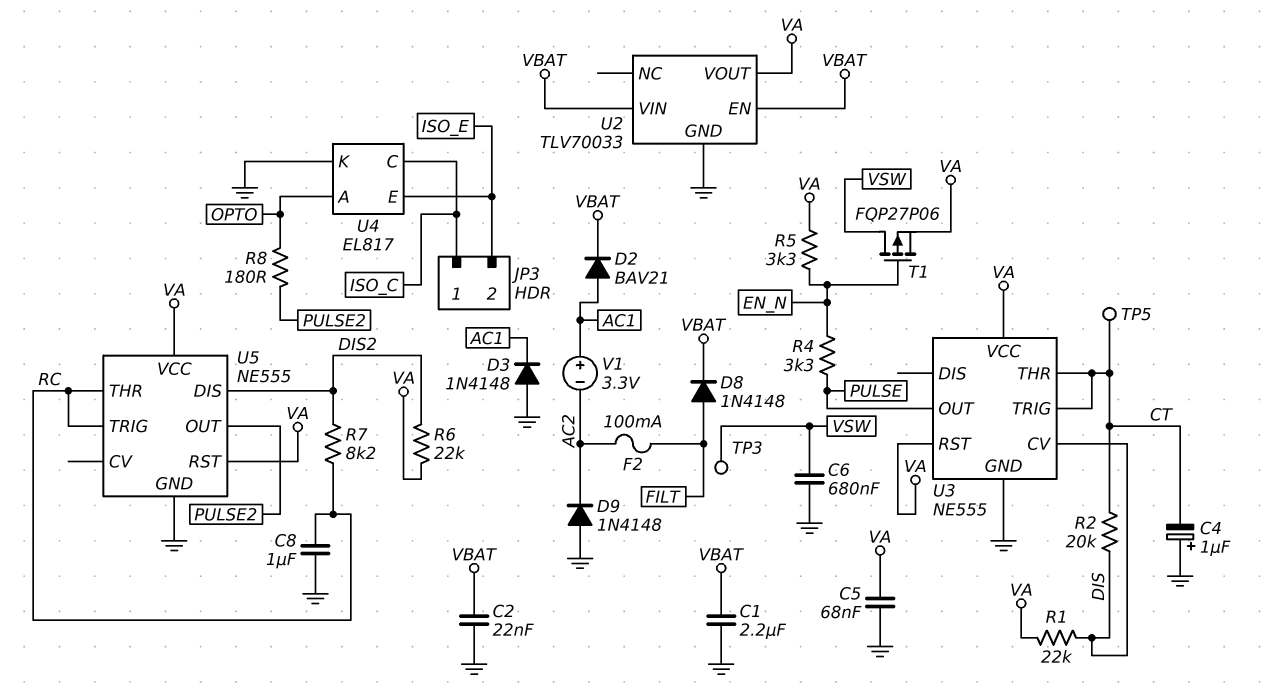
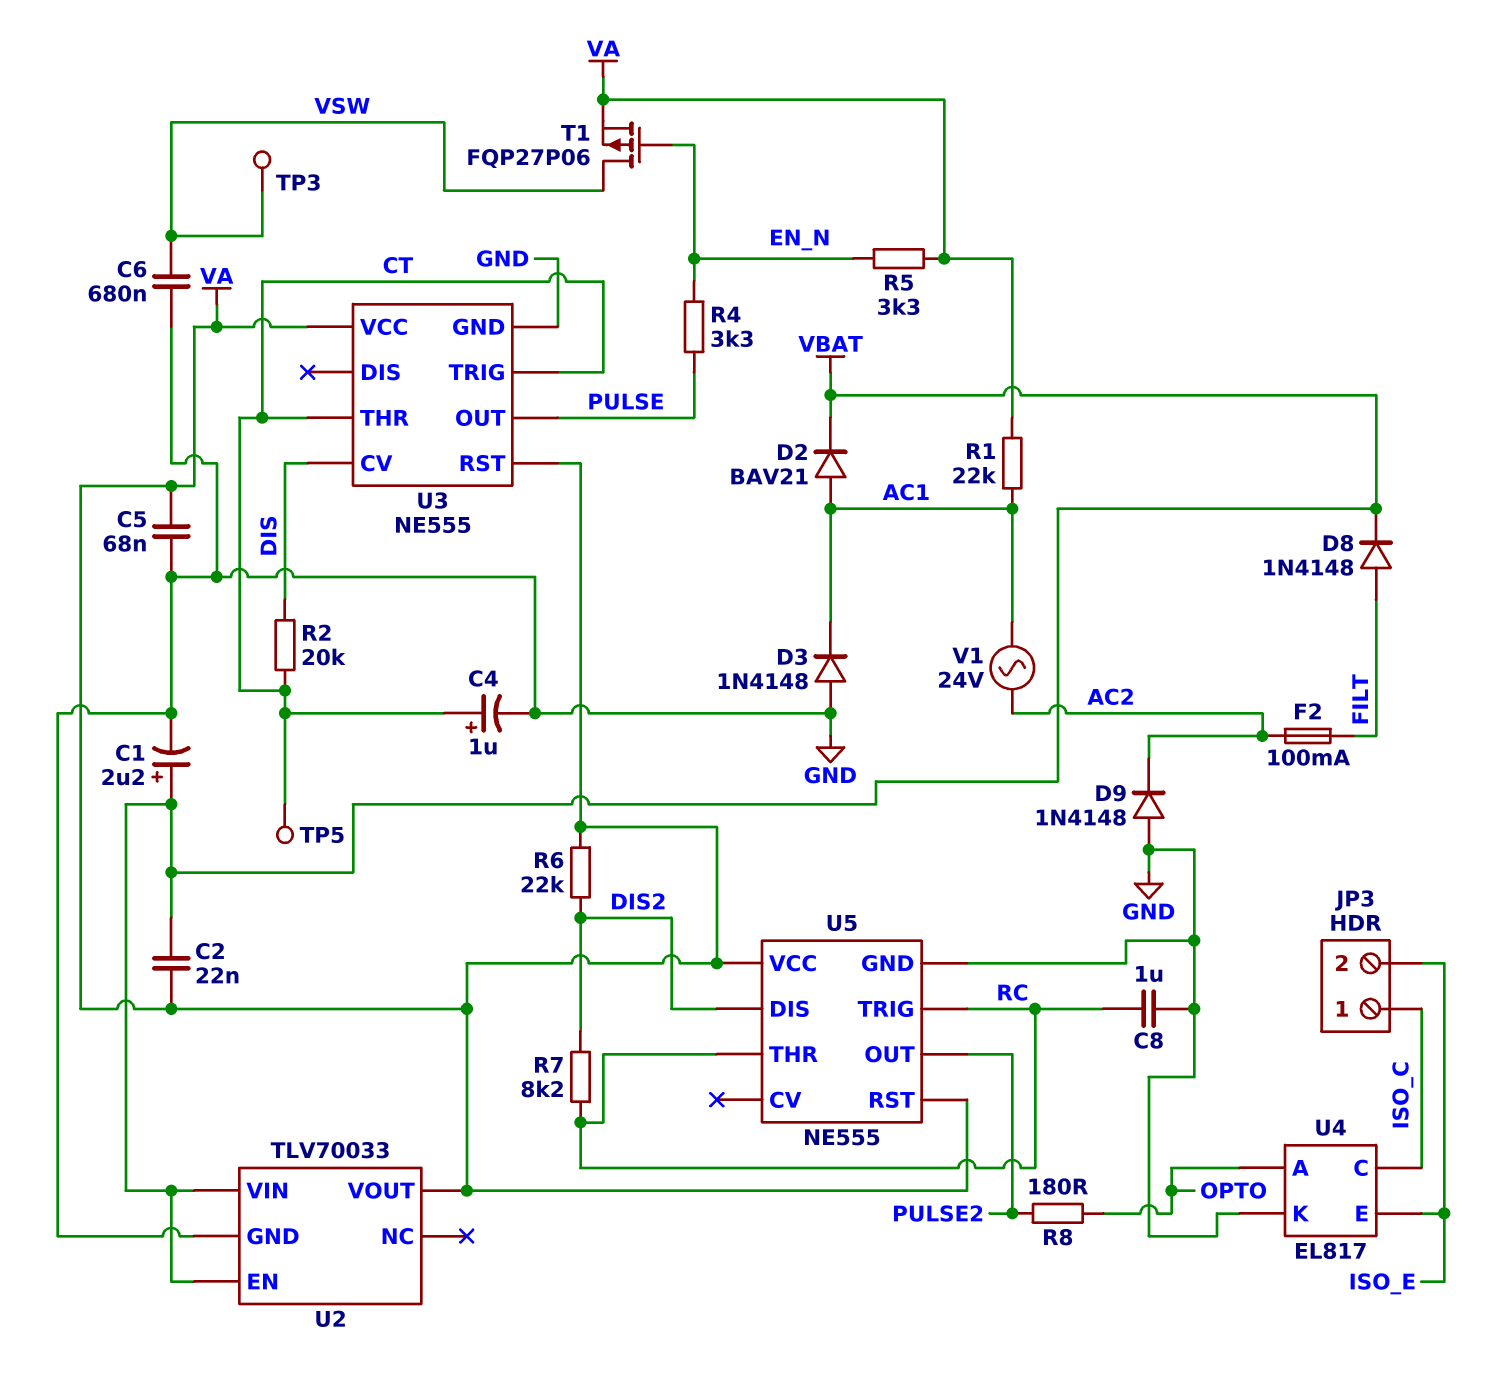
C1: 2.2uF (GND, VBAT) -> 2.2uF (plus VBAT, minus GND)
C2: 22nF (GND, VBAT) -> 22nF (VA, VBAT)
C4: 1uF (plus GND, minus CT) -> 1uF (plus CT, minus GND)
R1: 22k (DIS, VA) -> 22k (AC1, VA)
V1: 3.3V (plus AC1, minus AC2) -> AC 24V (AC1, AC2)

